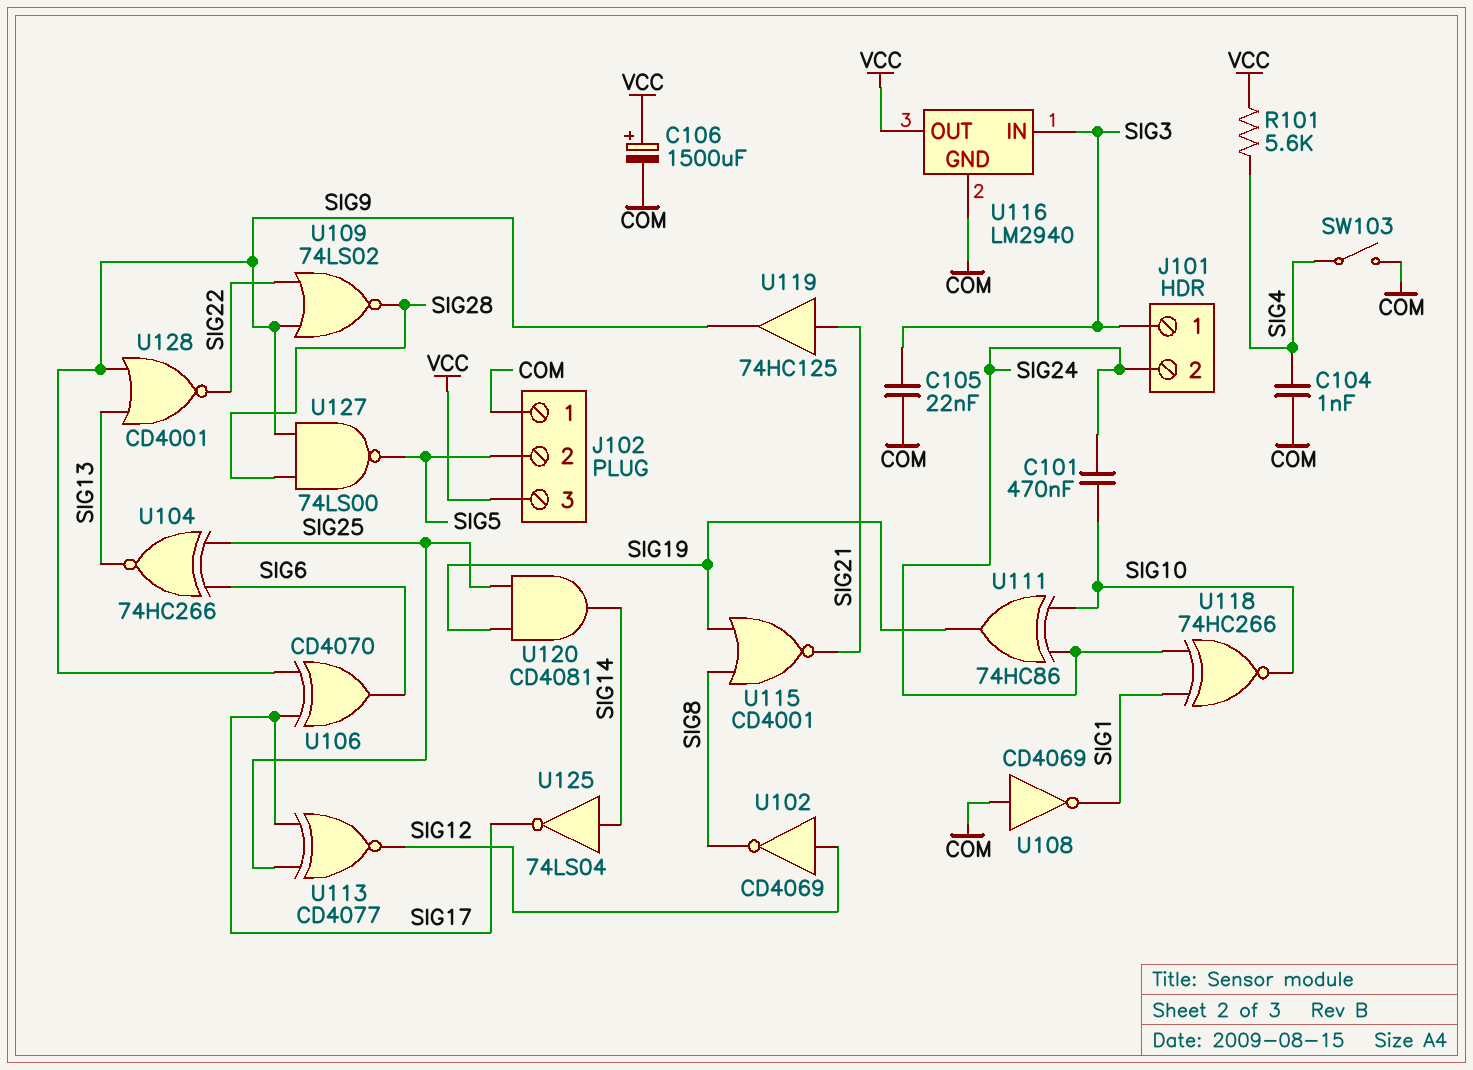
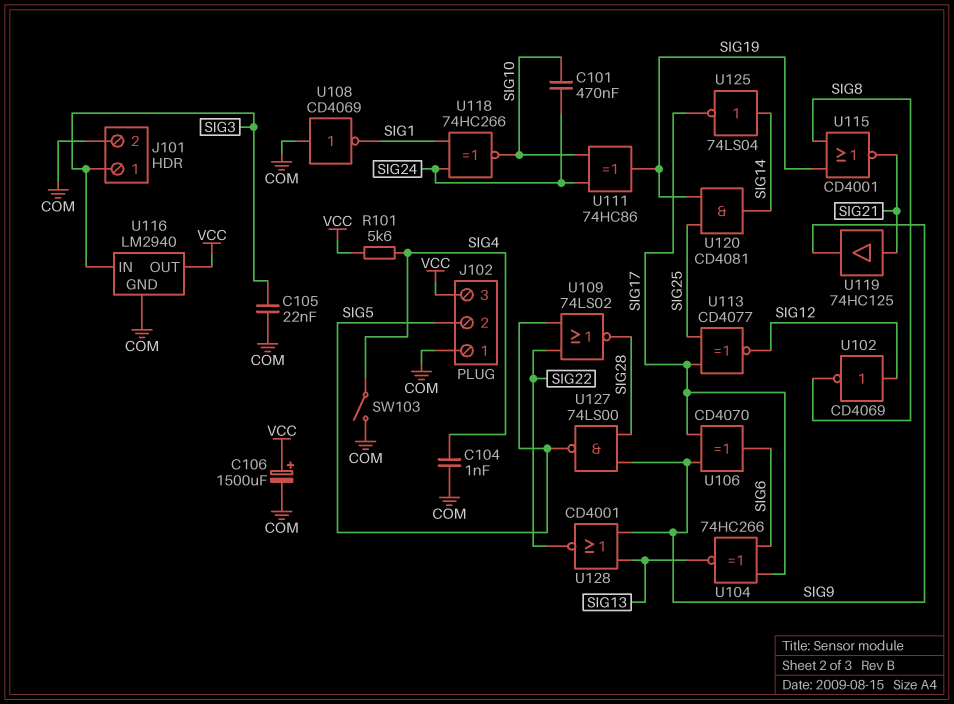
J101 pin 2: SIG24 -> COM
U104: XNOR 74HC266 (in SIG6, in SIG25, out SIG13) -> XNOR 74HC266 (in SIG6, in SIG17, out SIG13)
U109: NOR 74LS02 (in SIG9, in SIG22, out SIG28) -> NOR 74LS02 (in SIG5, in SIG22, out SIG28)

